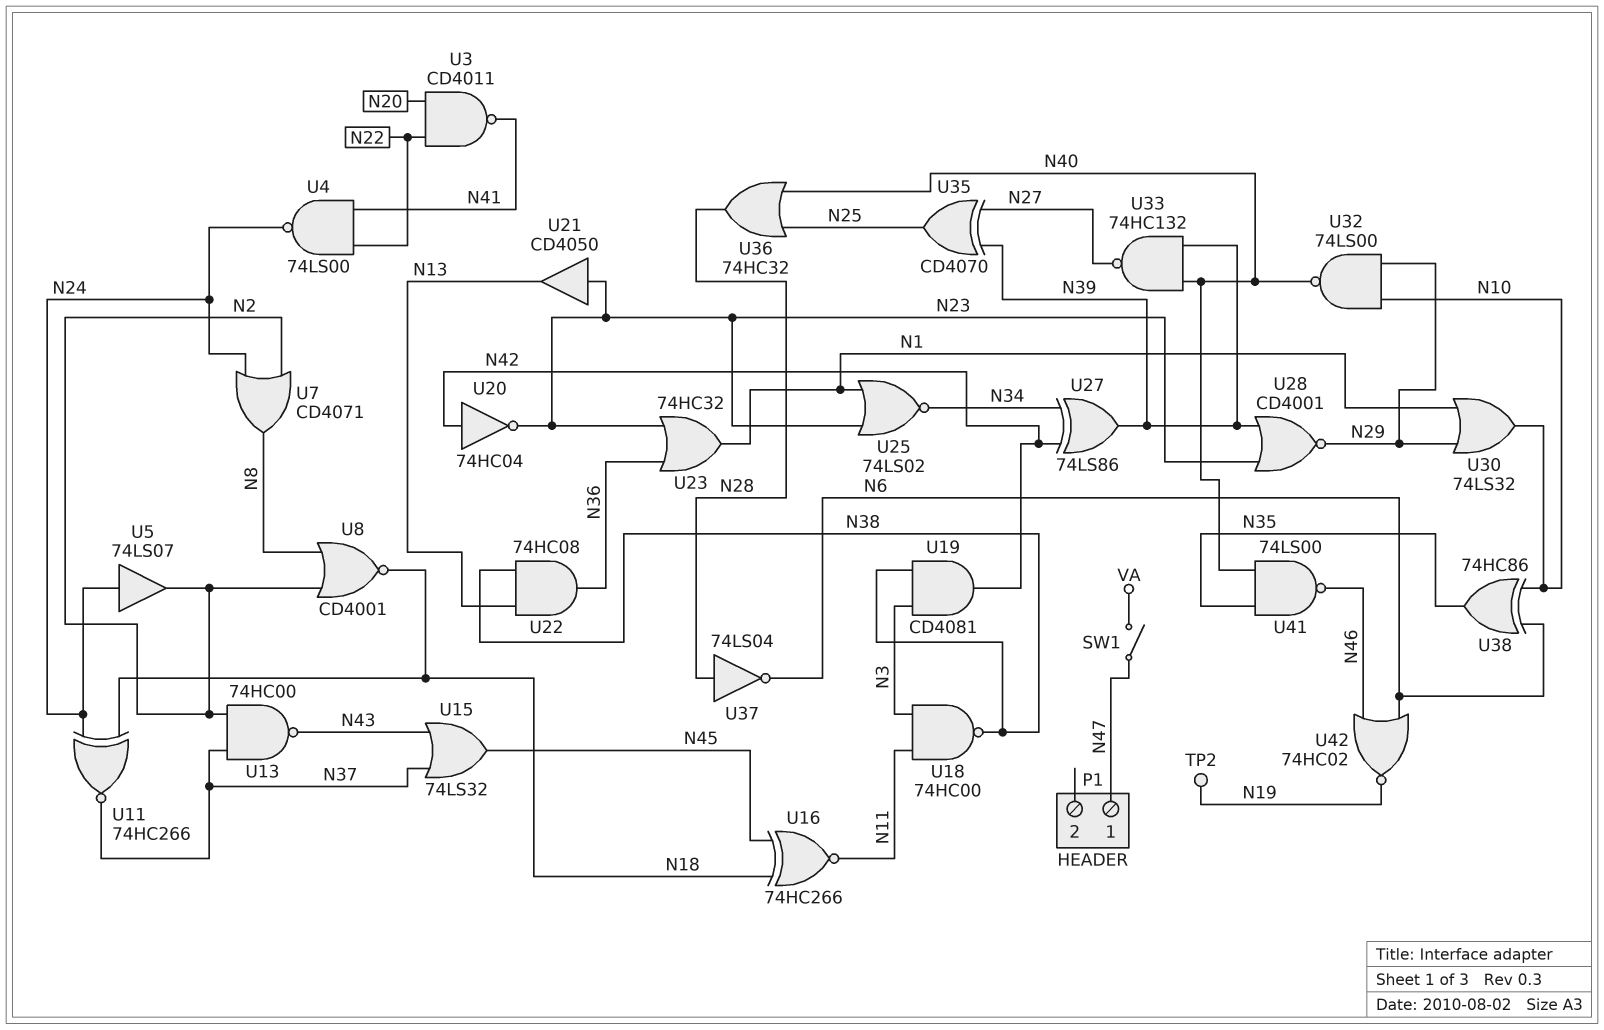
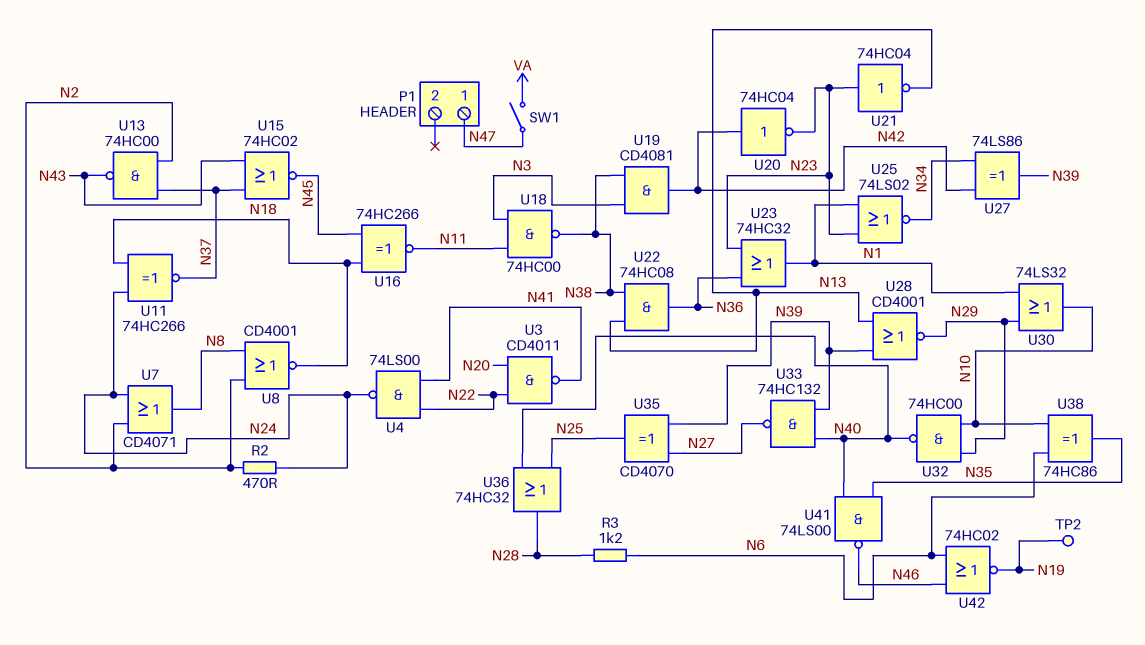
R2: none -> 470 (N2, N24)
R3: none -> 1.2k (N6, N28)
U5: buffer 74LS07 (in N24, out N2) -> none
U15: OR 74LS32 (in N37, in N43, out N45) -> NOR 74HC02 (in N37, in N43, out N45)
U21: buffer CD4050 (in N23, out N13) -> NOT 74HC04 (in N23, out N13)
U28: NOR CD4001 (in N23, in N39, out N29) -> NOR CD4001 (in N13, in N39, out N29)
U32: NAND 74LS00 (in N10, in N29, out N40) -> NAND 74HC00 (in N10, in N29, out N40)
U37: NOT 74LS04 (in N28, out N6) -> none

